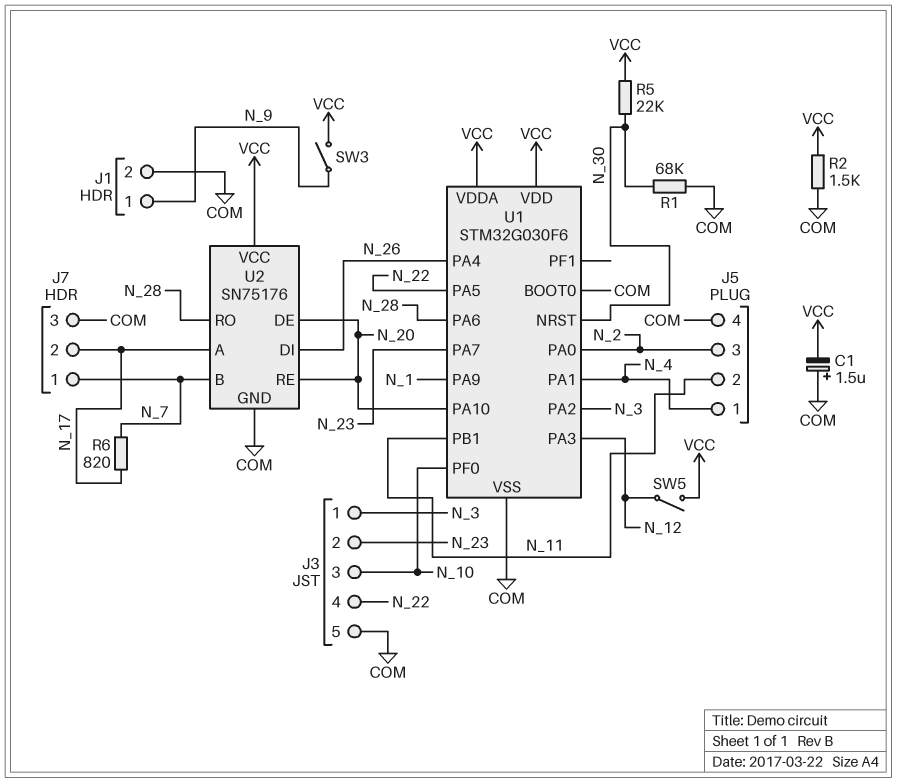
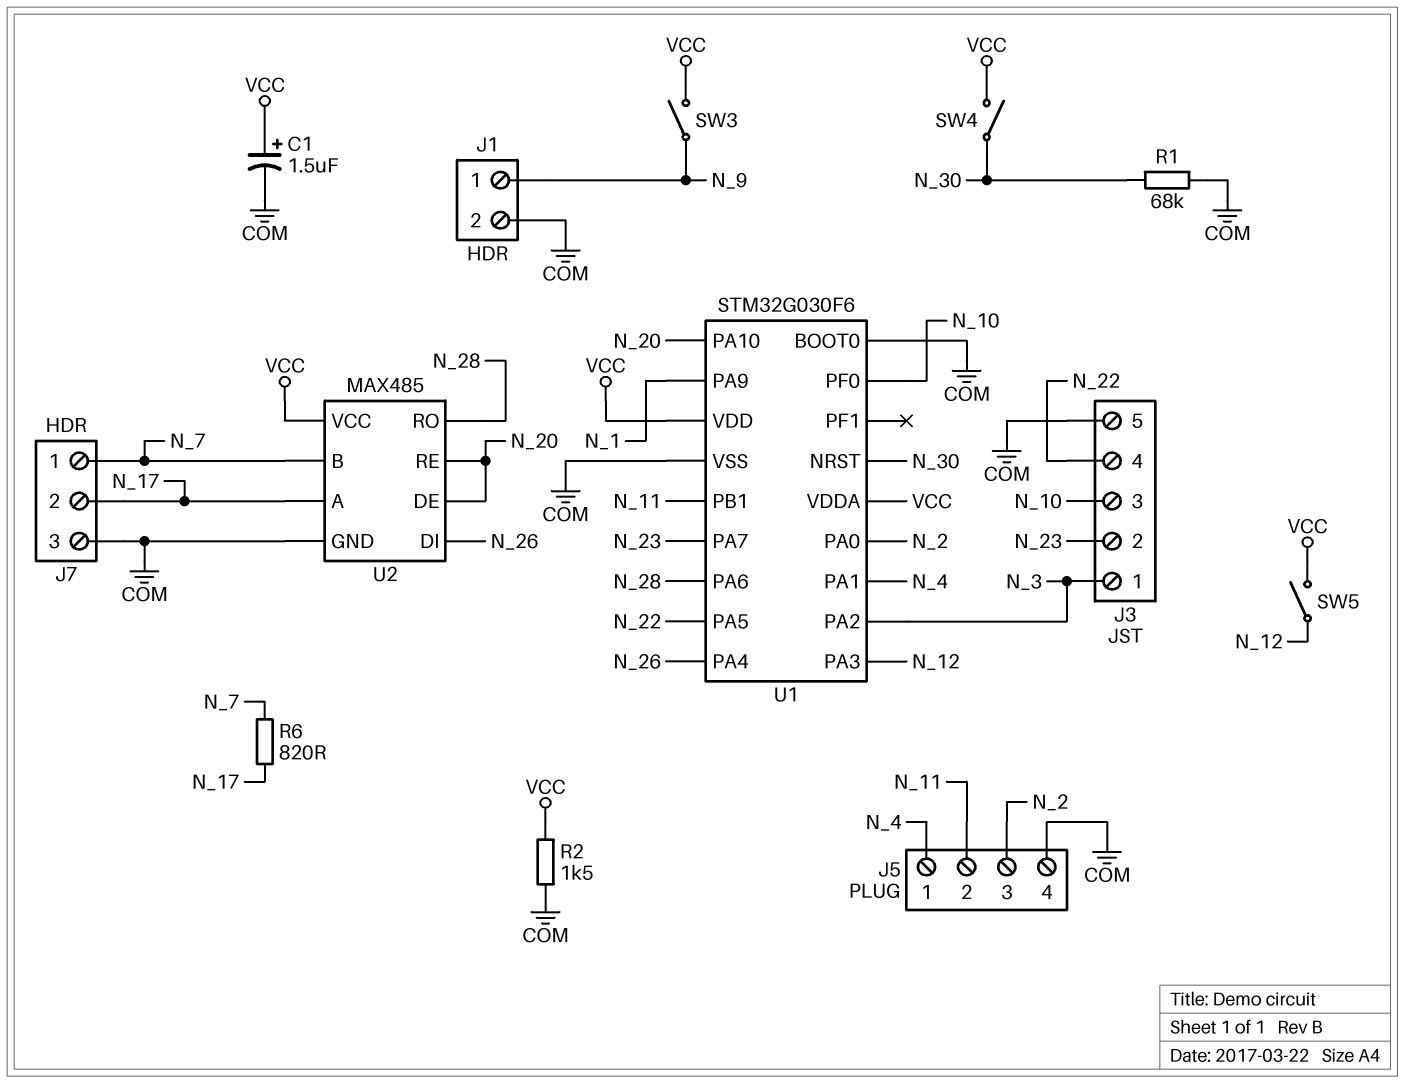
C1: 1.5uF (plus COM, minus VCC) -> 1.5uF (plus VCC, minus COM)
R5: 22k (N_30, VCC) -> none
SW4: none -> switch (N_30, VCC)
U2: SN75176 -> MAX485

